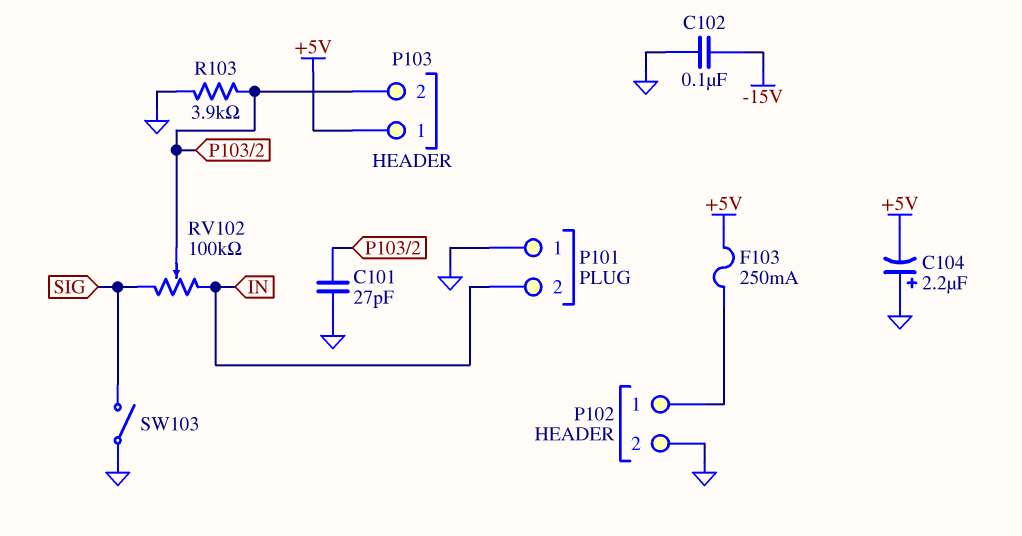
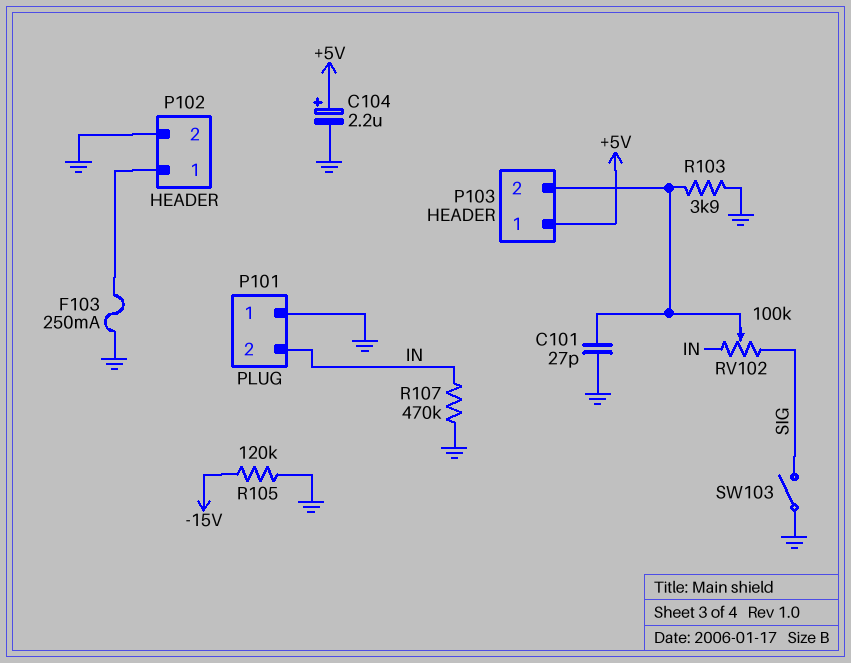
C102: 100nF (-15V, GND) -> none
C104: 2.2uF (plus GND, minus +5V) -> 2.2uF (plus +5V, minus GND)
F103: 250mA (+5V, P102/1) -> 250mA (GND, P102/1)
R105: none -> 120k (-15V, GND)
R107: none -> 470k (GND, IN)

